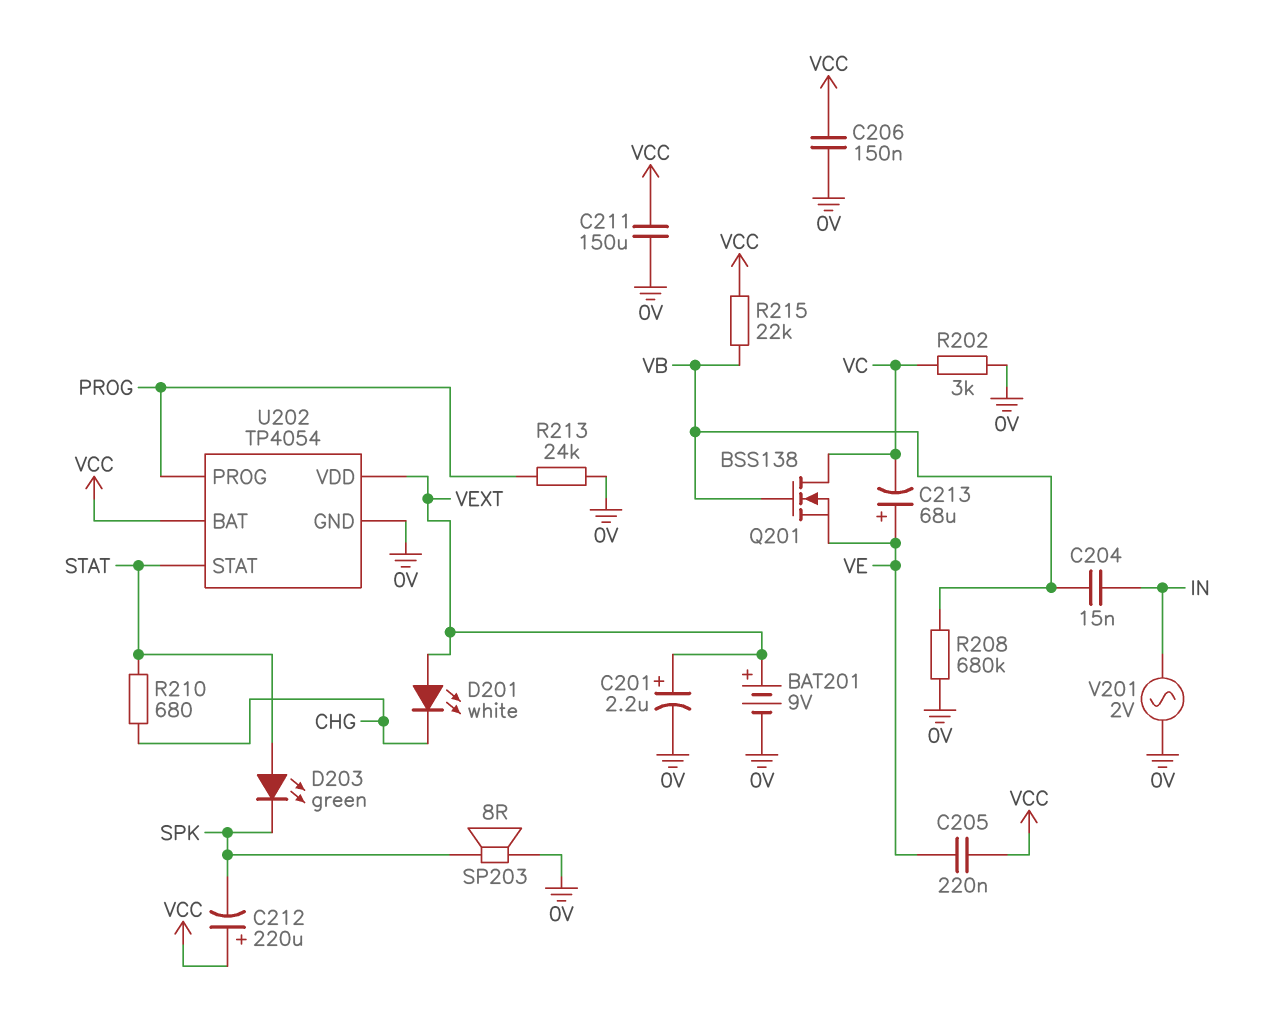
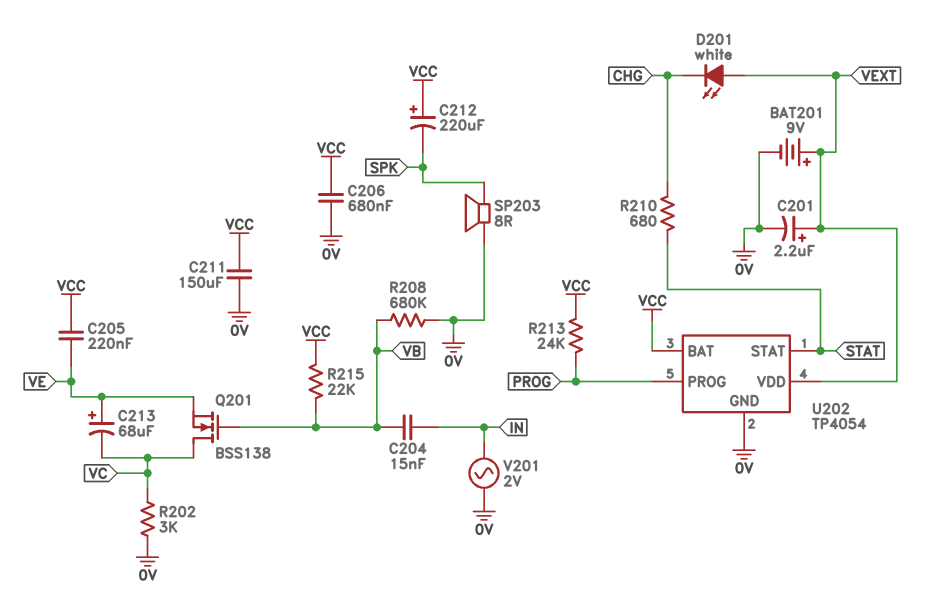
C206: 150nF (0V, VCC) -> 680nF (0V, VCC)
D203: LED green (A STAT, K SPK) -> none
R213: 24k (0V, PROG) -> 24k (PROG, VCC)

